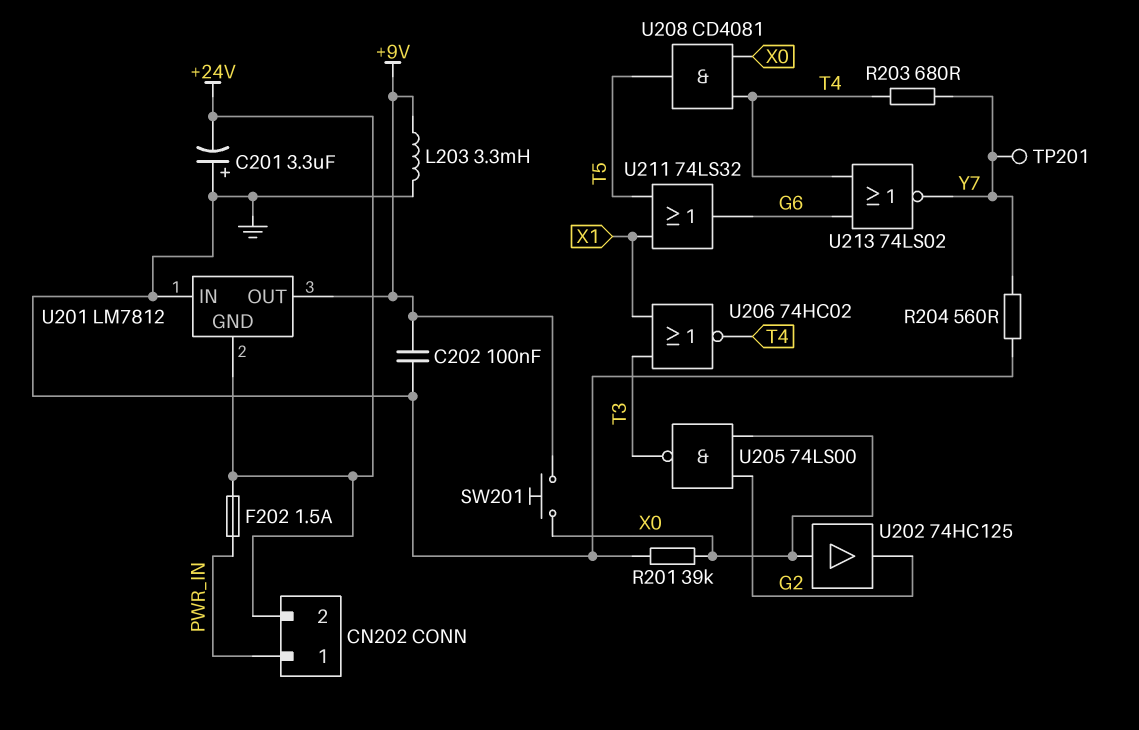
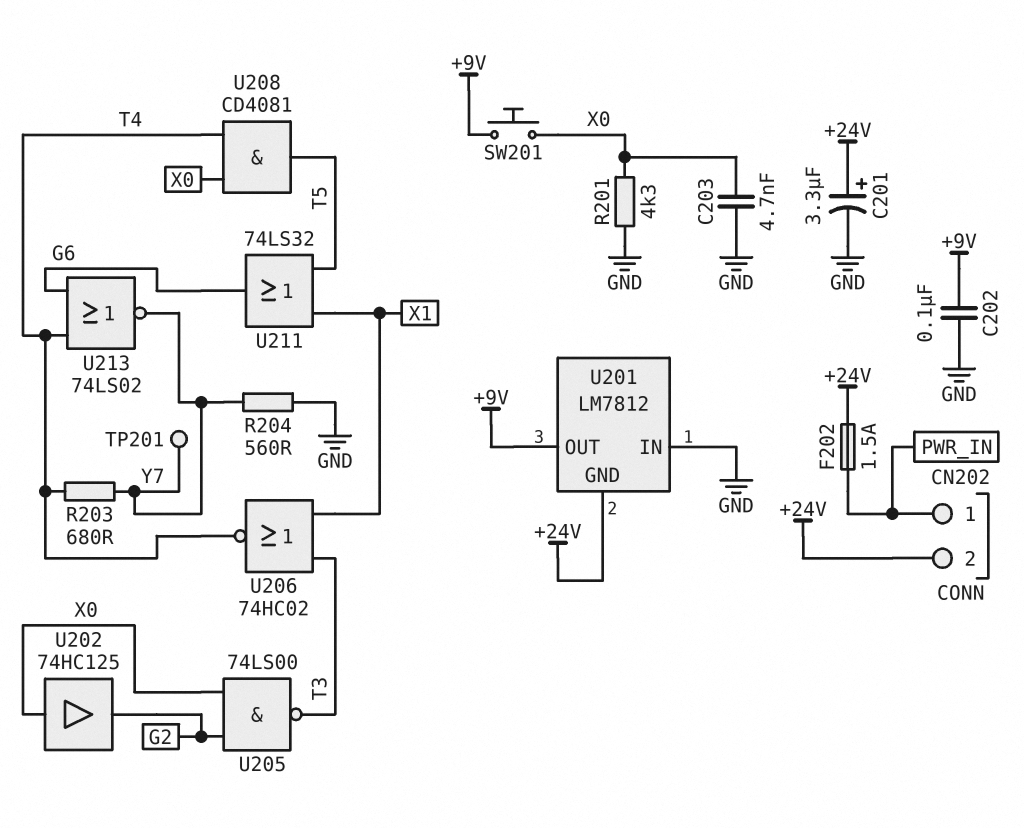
C201: 3.3uF (plus GND, minus +24V) -> 3.3uF (plus +24V, minus GND)
C203: none -> 4.7nF (GND, X0)
L203: 3.3mH (+9V, GND) -> none
R201: 39k (GND, X0) -> 4.3k (GND, X0)

